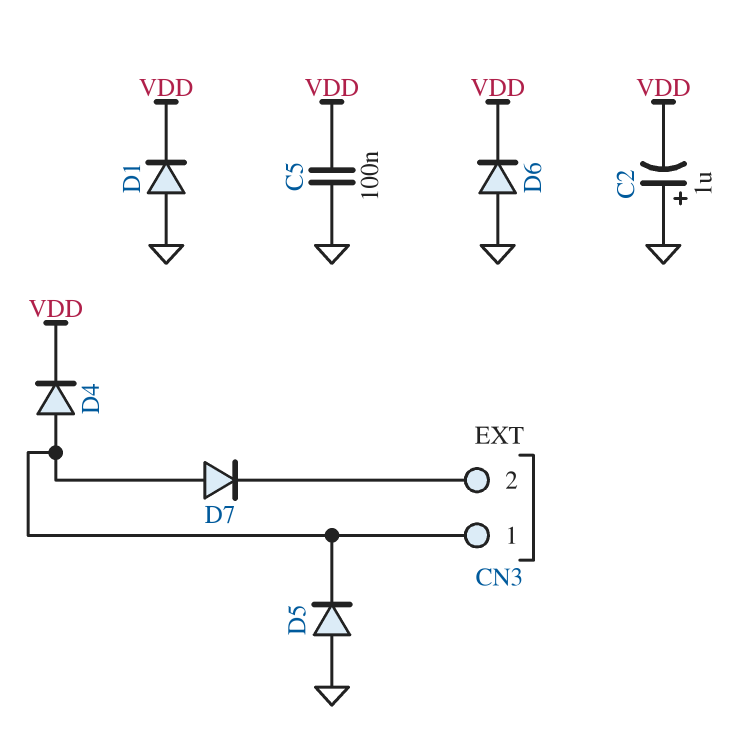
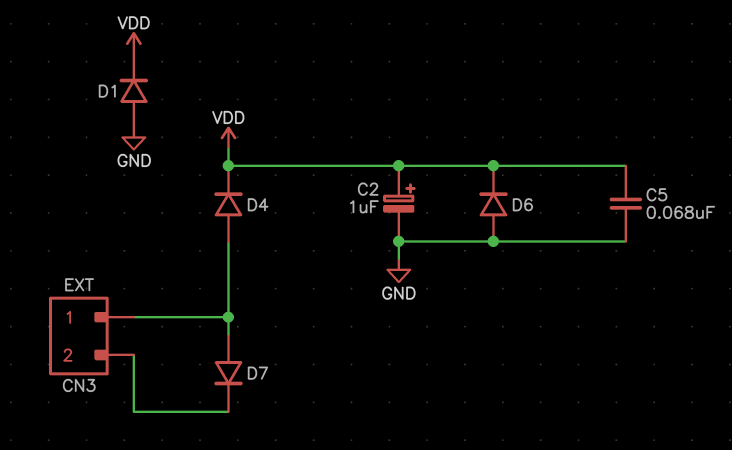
C2: 1uF (plus GND, minus VDD) -> 1uF (plus VDD, minus GND)
C5: 100nF (GND, VDD) -> 68nF (GND, VDD)
D5: diode (A GND, K CN3/1) -> none

